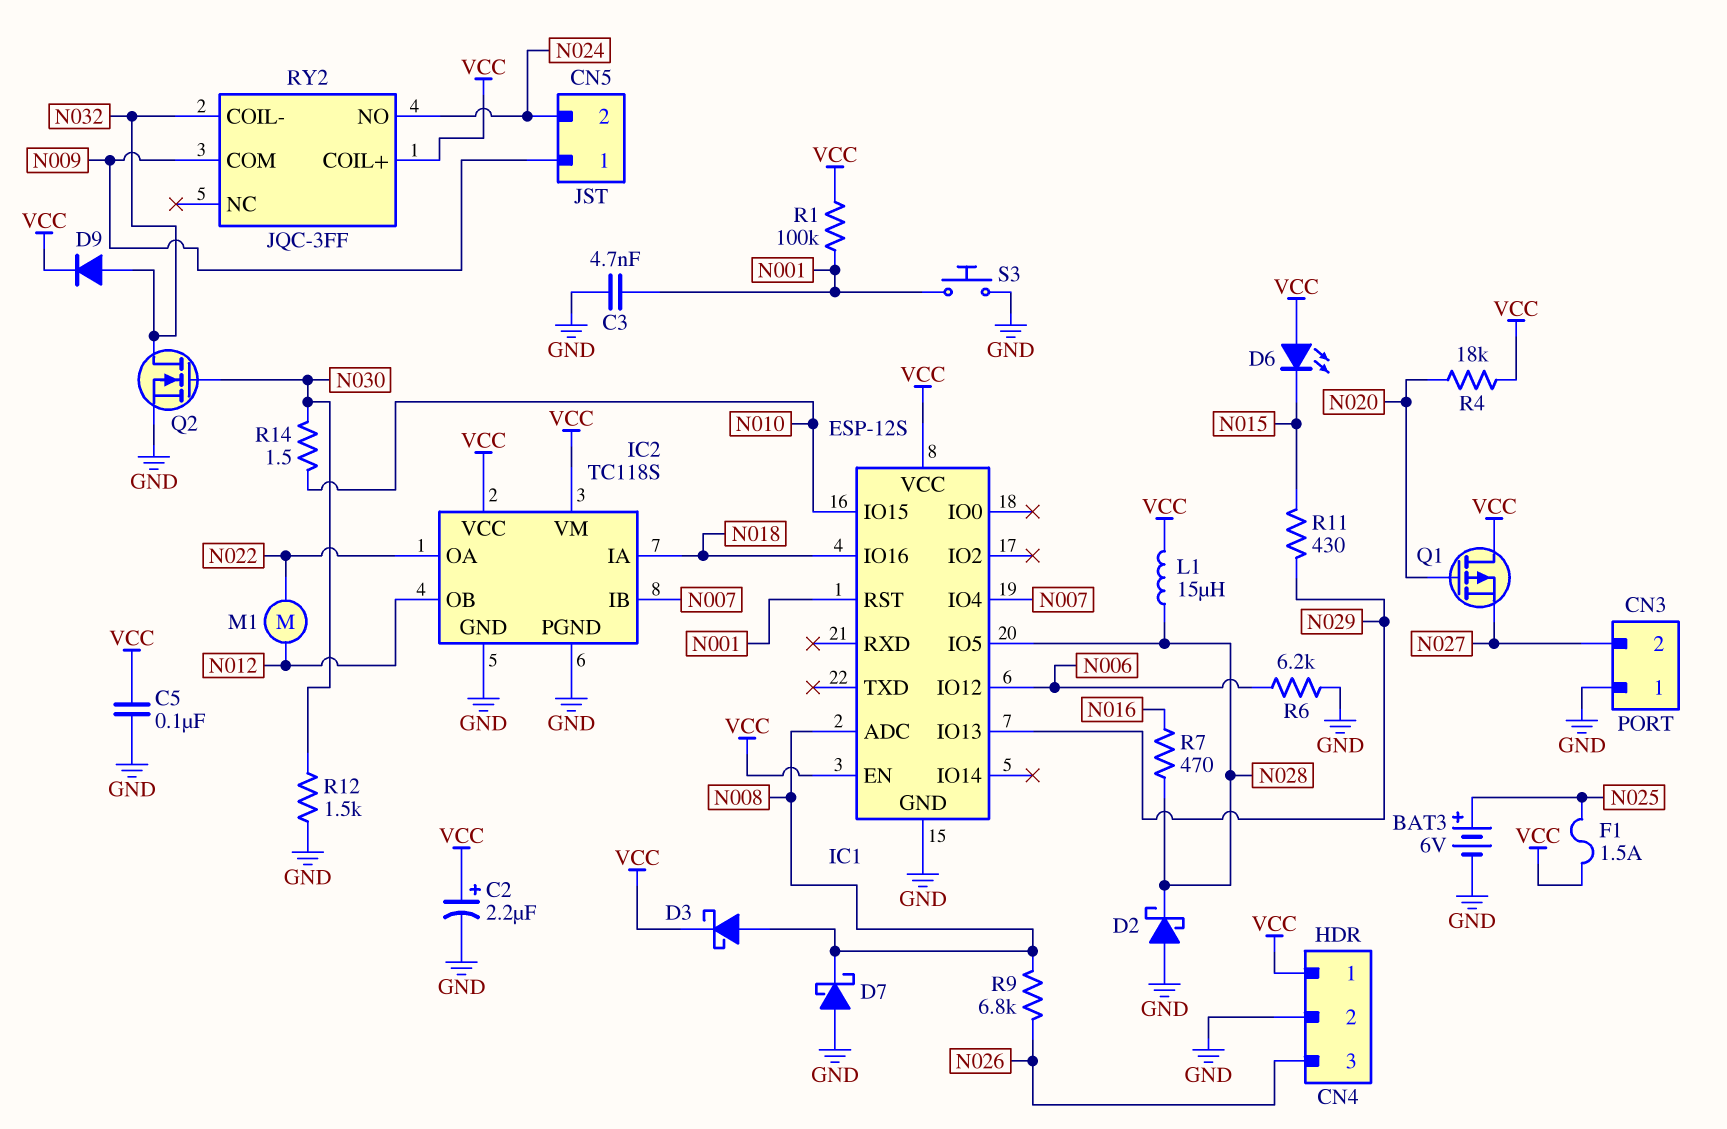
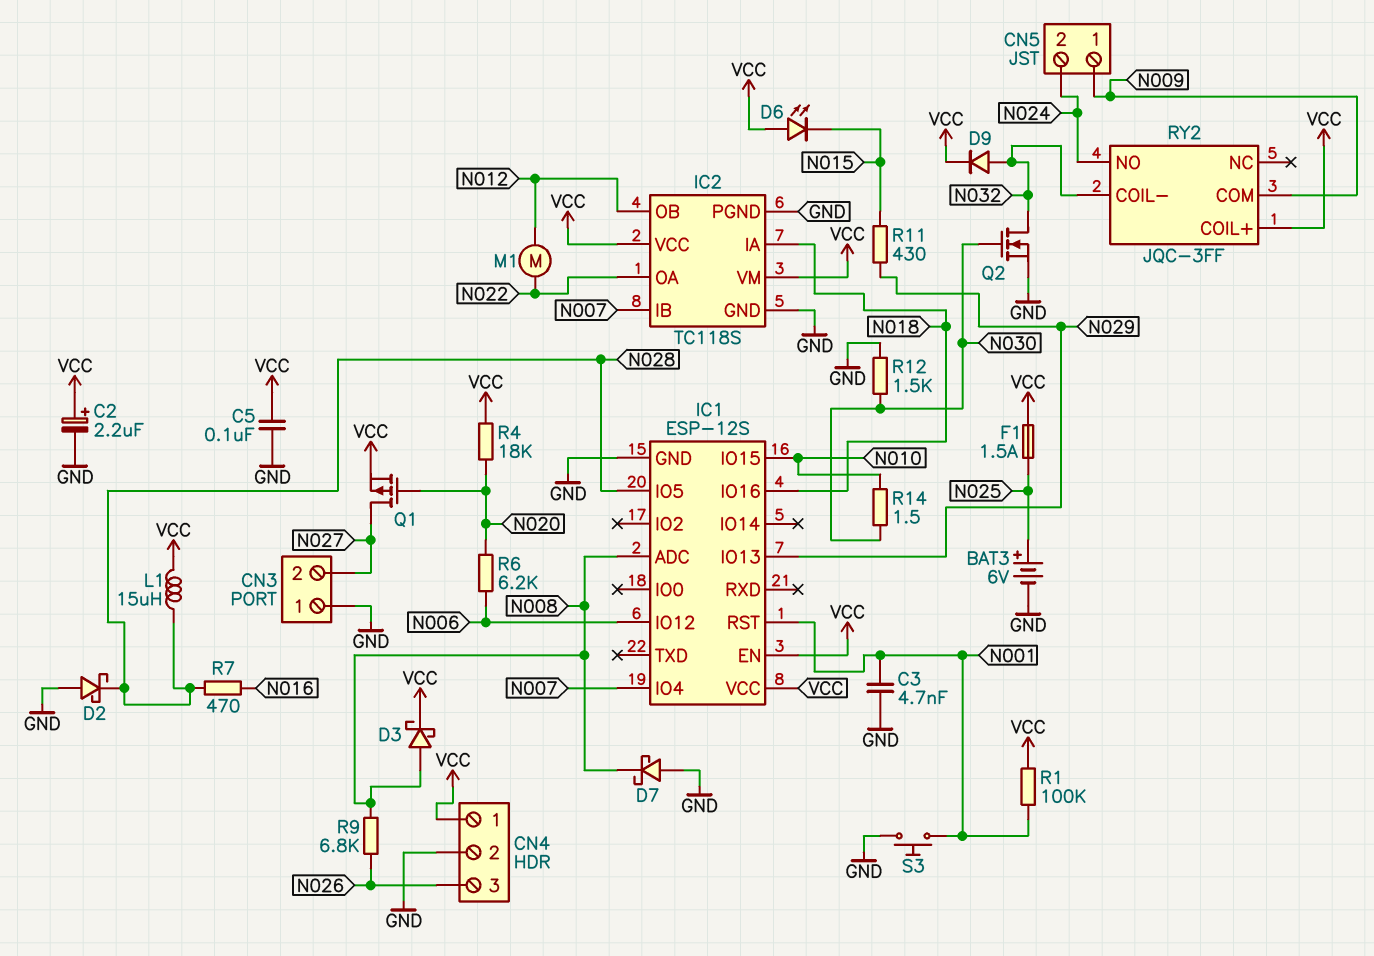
Q1: PMOS (G N020, D VCC, S N027) -> PMOS (G N020, D N027, S VCC)
R6: 6.2k (GND, N006) -> 6.2k (N006, N020)

